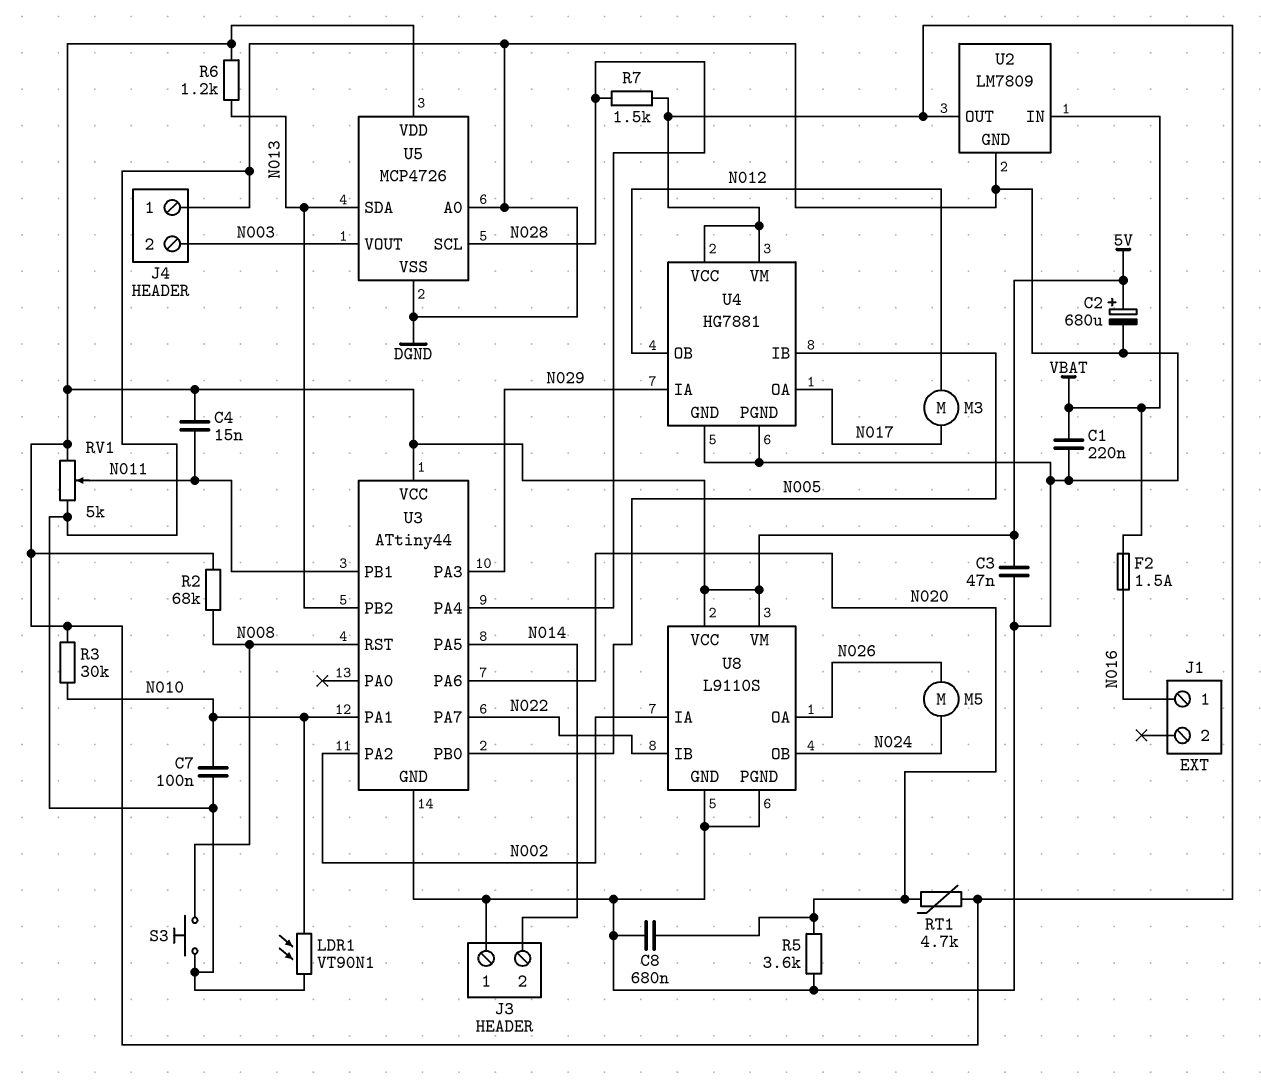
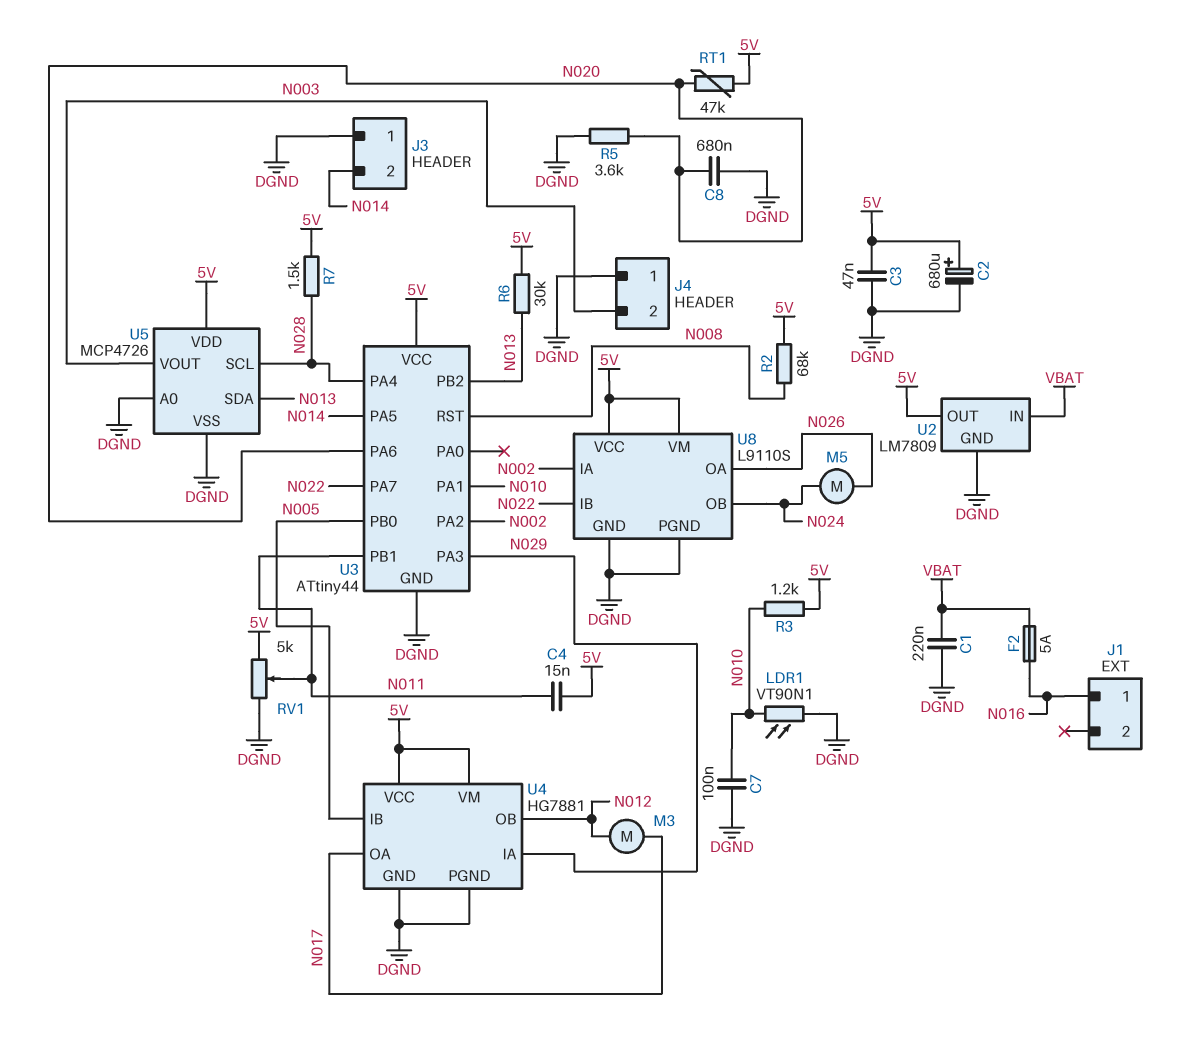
F2: 1.5A (N016, VBAT) -> 5A (N016, VBAT)
R3: 30k (5V, N010) -> 1.2k (5V, N010)
R6: 1.2k (5V, N013) -> 30k (5V, N013)
RT1: 4.7k (5V, N020) -> 47k (5V, N020)
S3: button (DGND, N008) -> none

